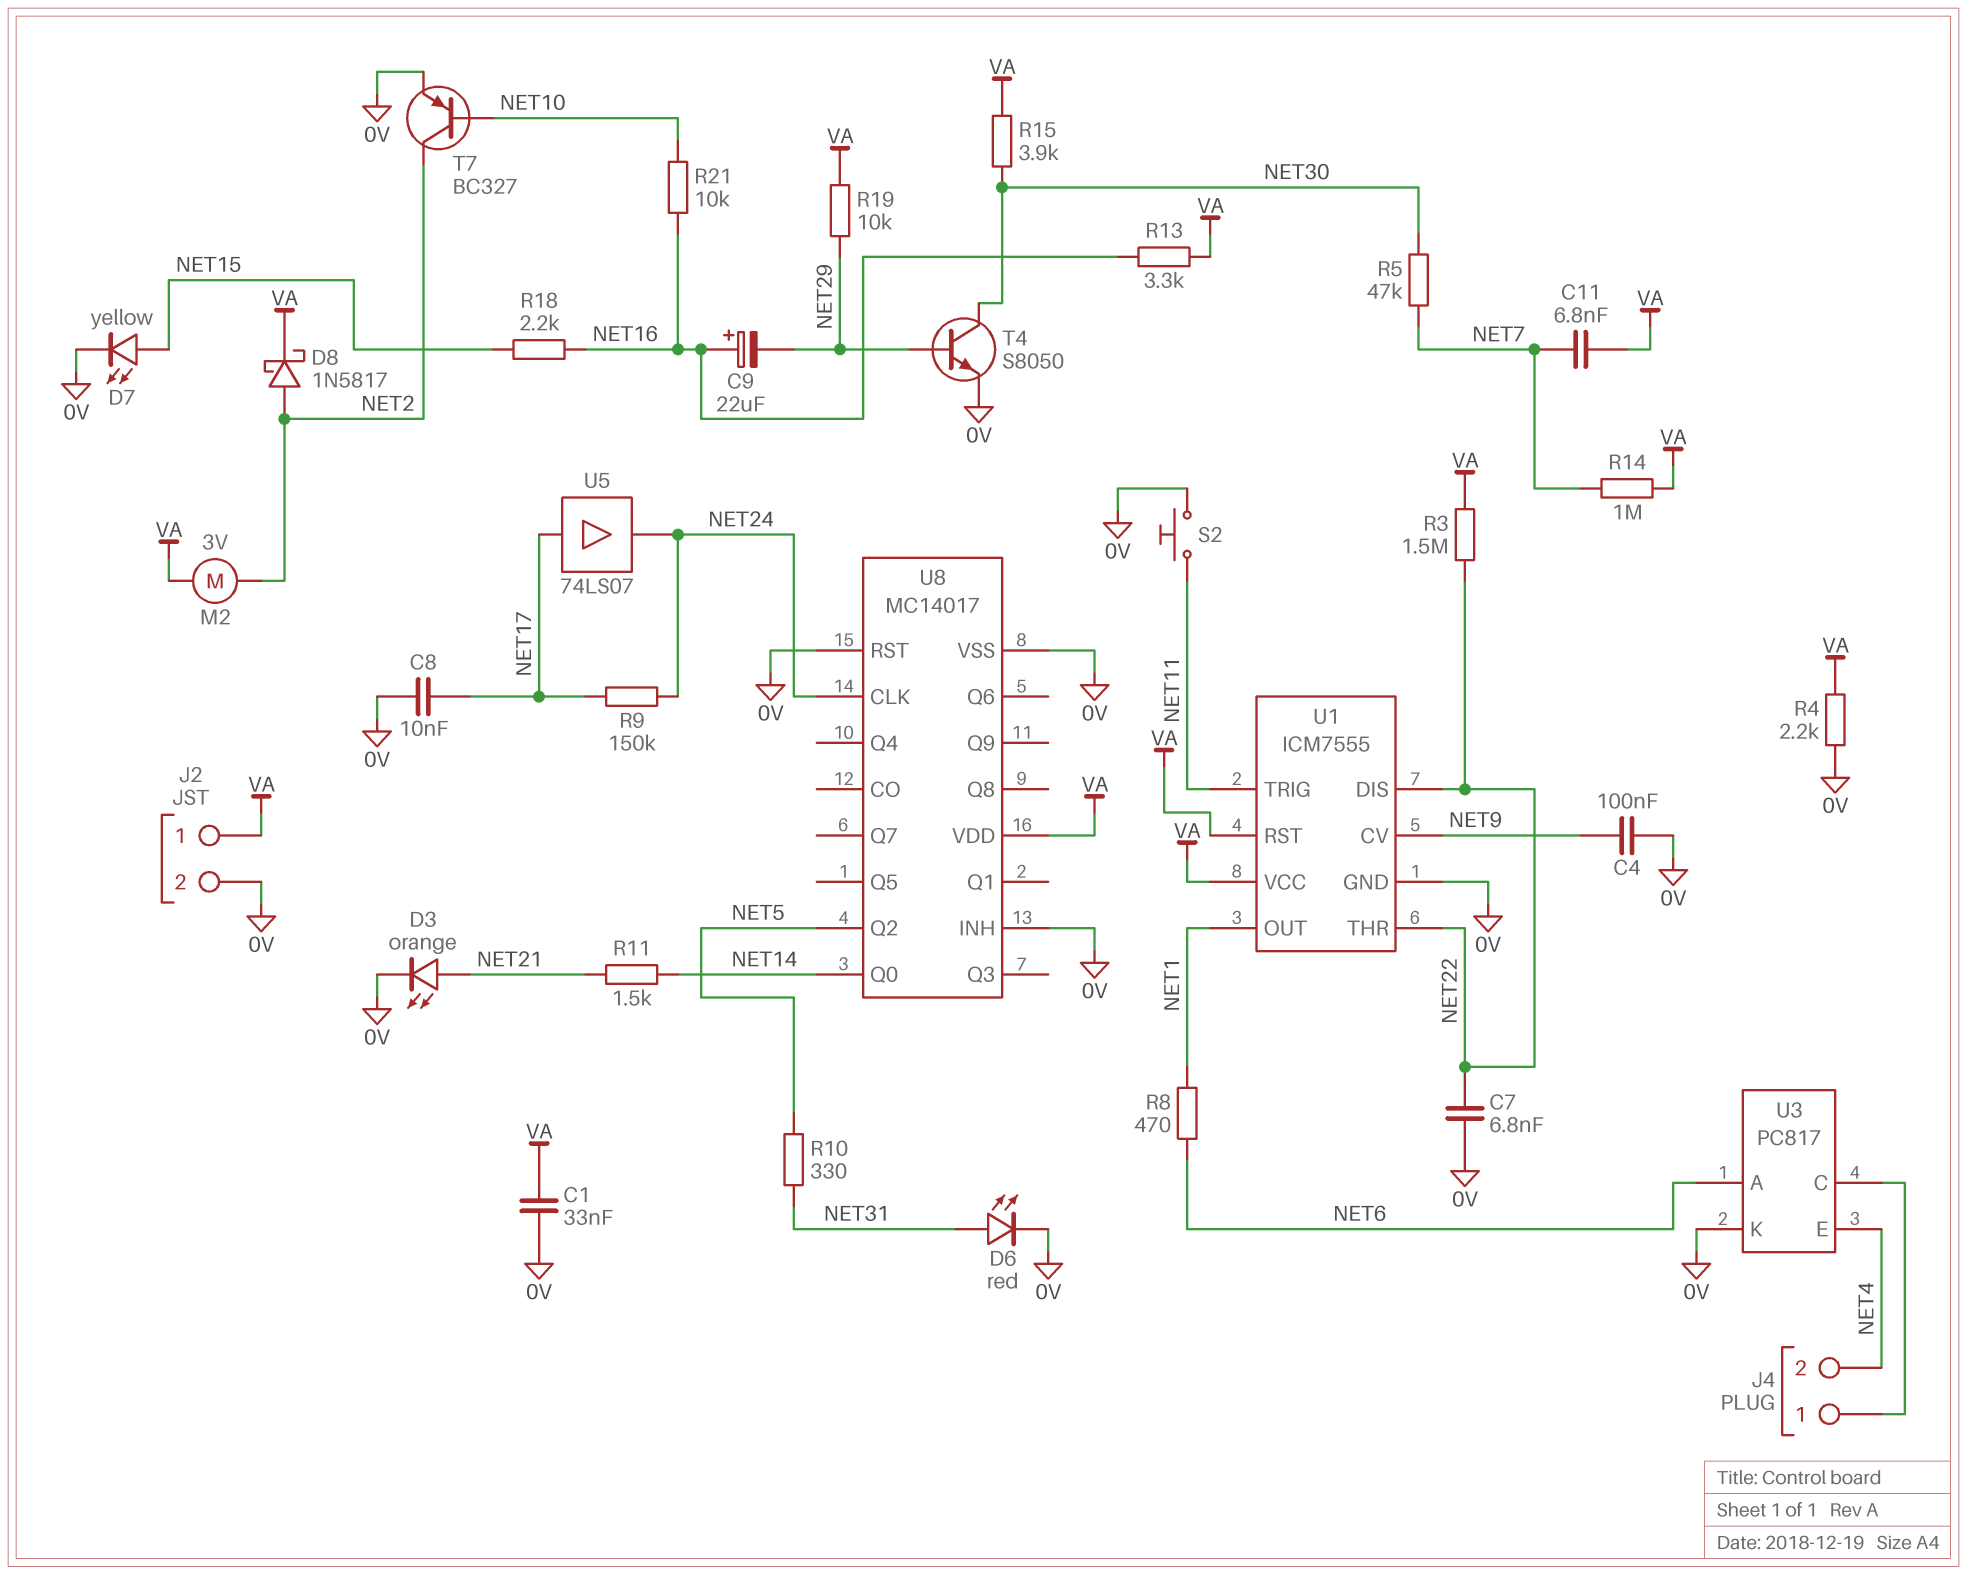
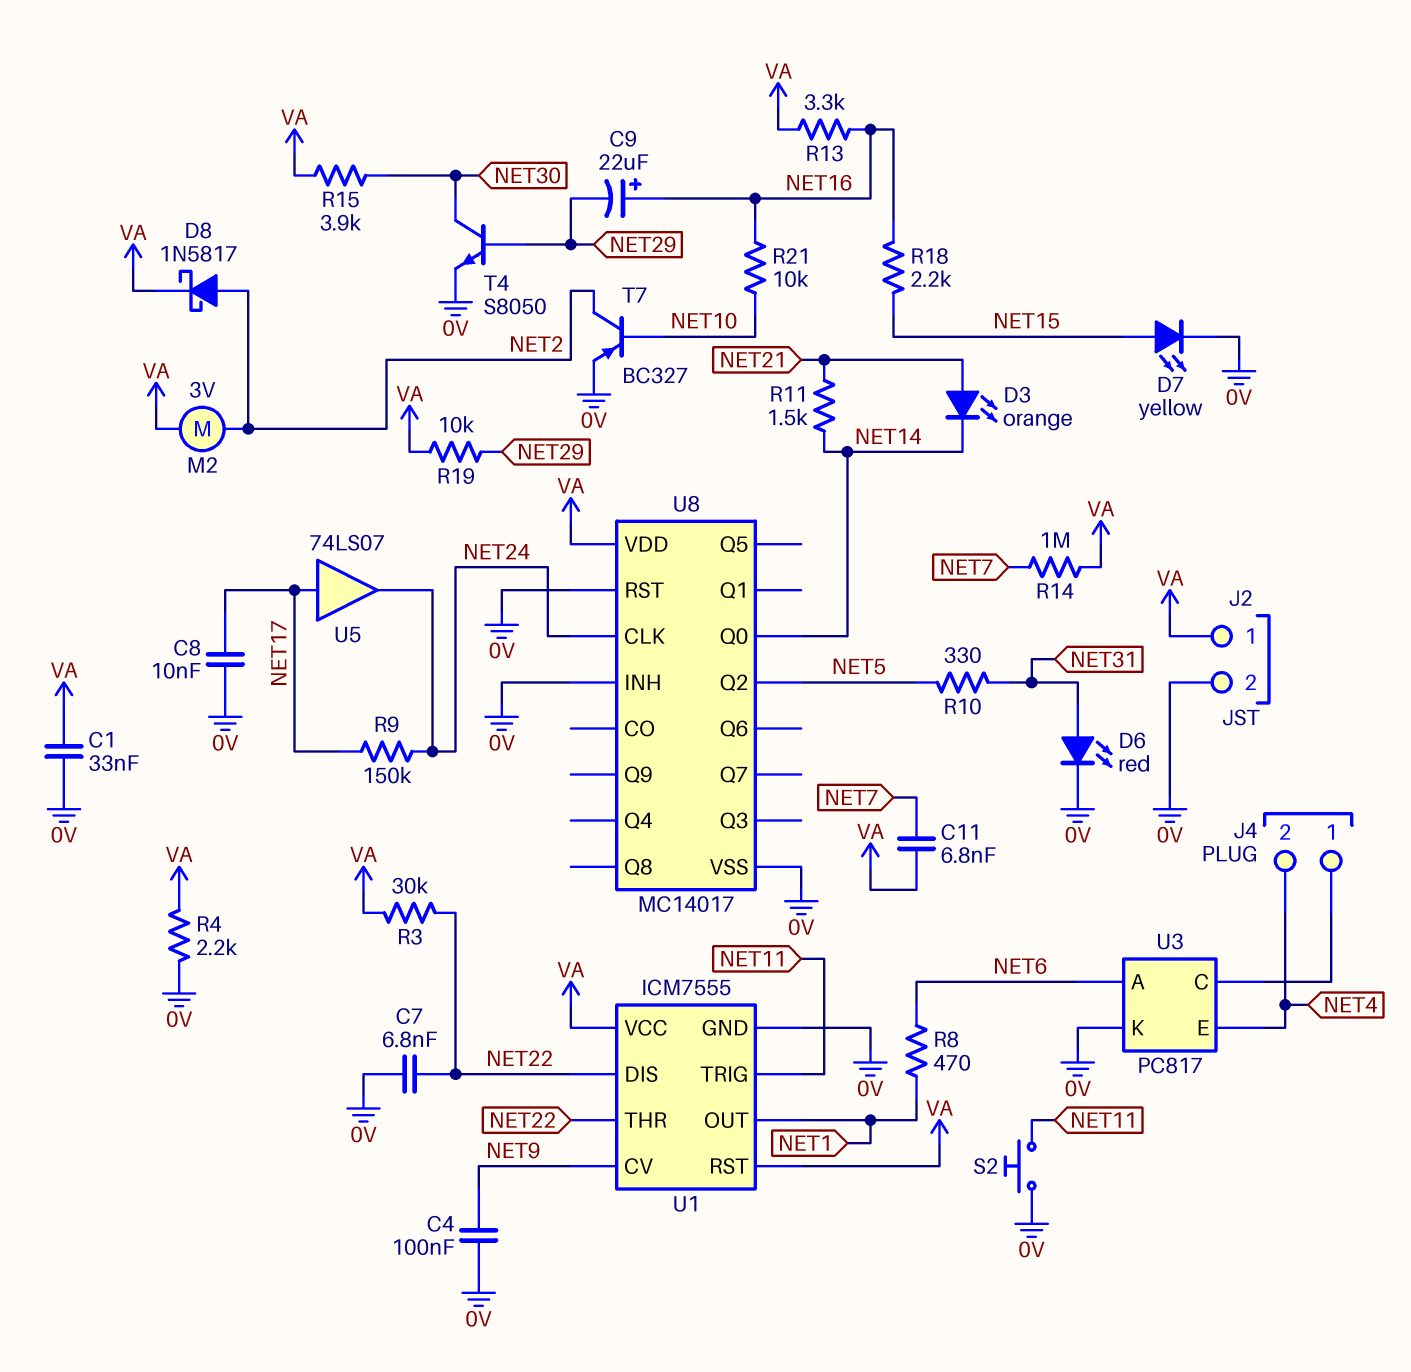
D3: LED orange (A NET21, K 0V) -> LED orange (A NET21, K NET14)
R3: 1.5M (NET22, VA) -> 30k (NET22, VA)
R5: 47k (NET7, NET30) -> none

